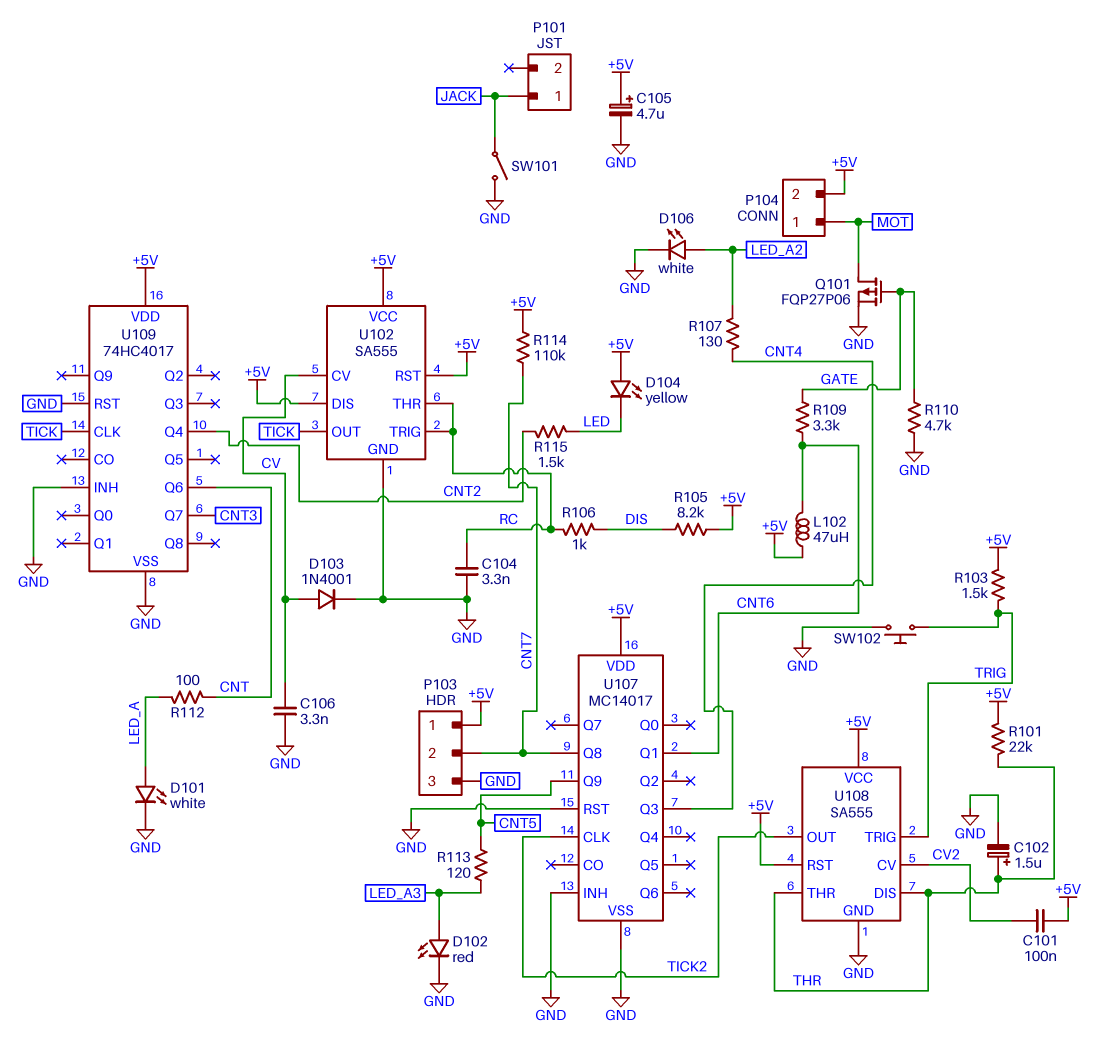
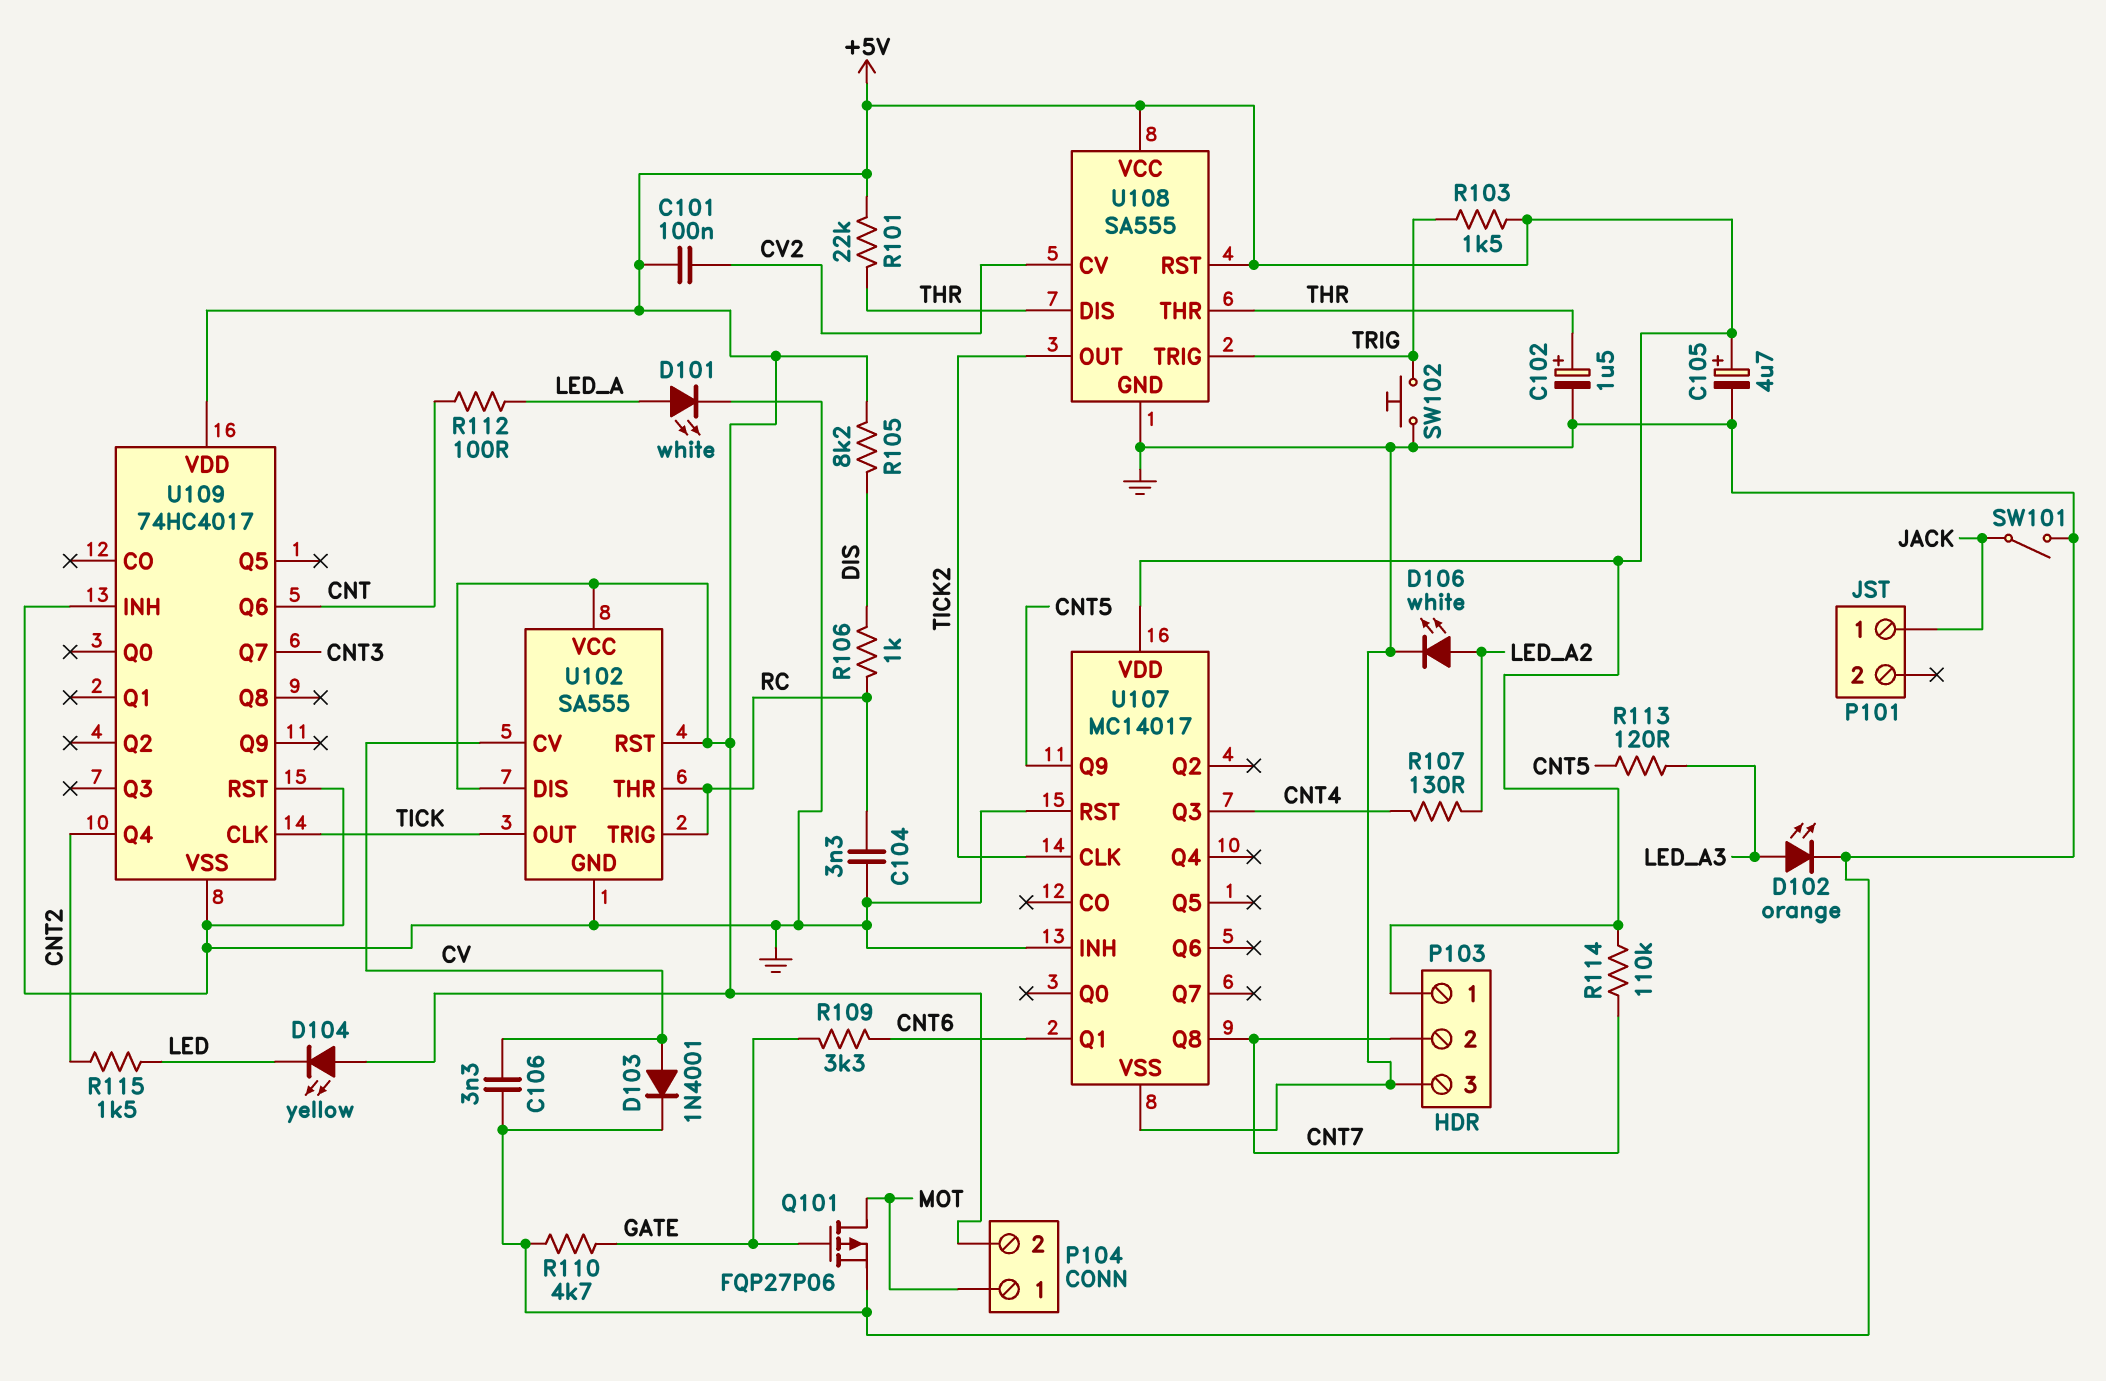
D102: LED red (A LED_A3, K GND) -> LED orange (A LED_A3, K GND)
L102: 47uH (+5V, CNT6) -> none

